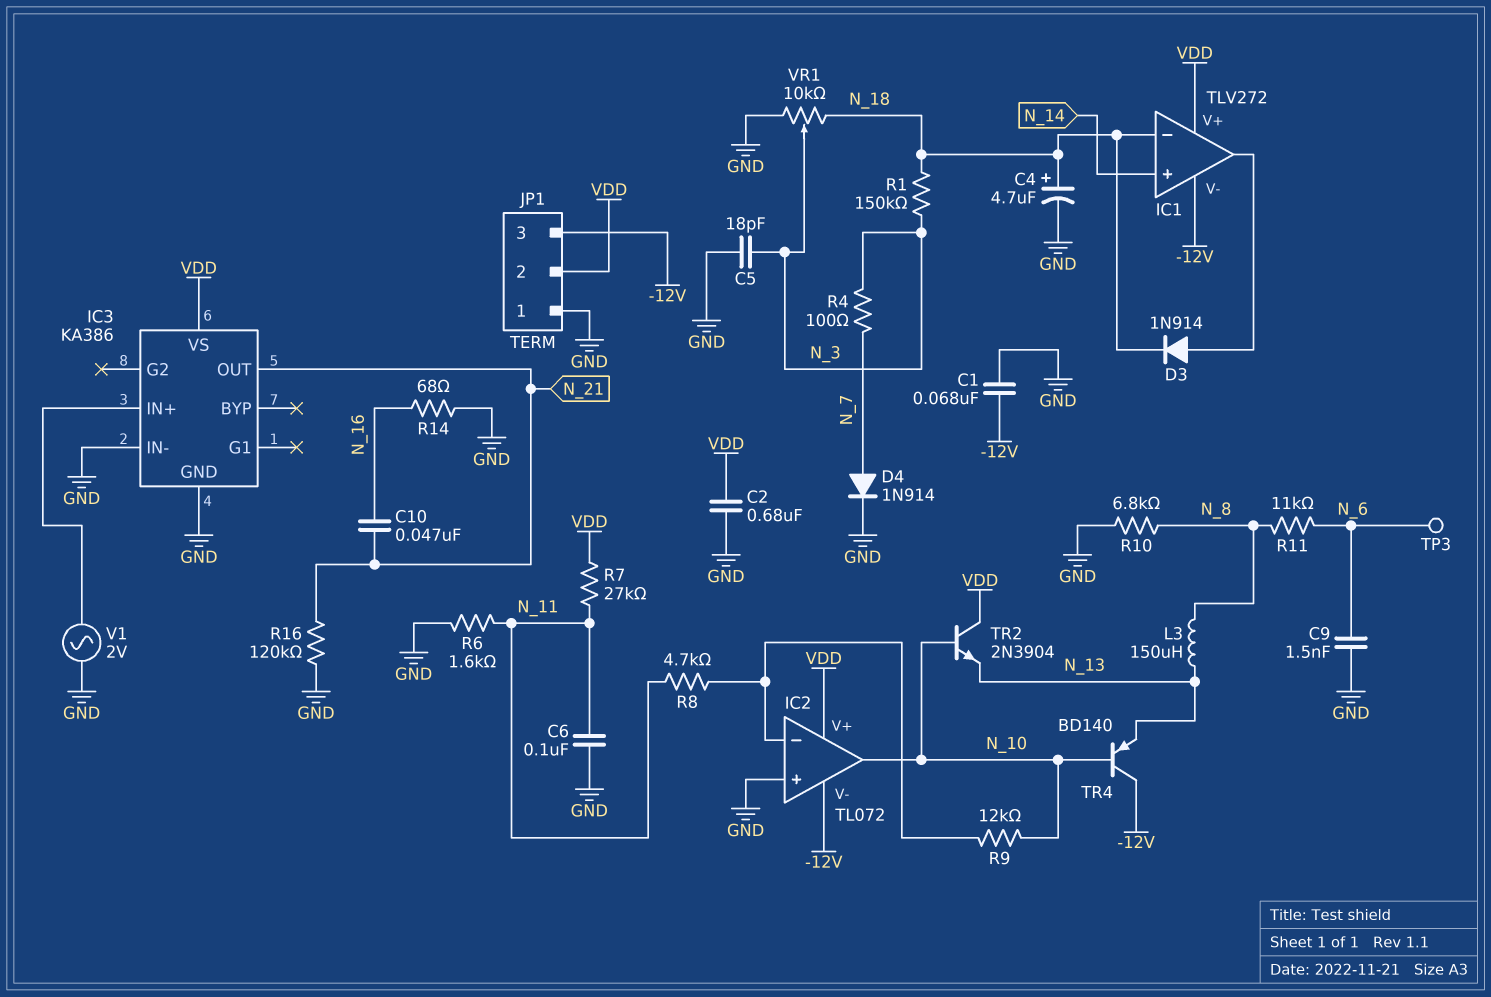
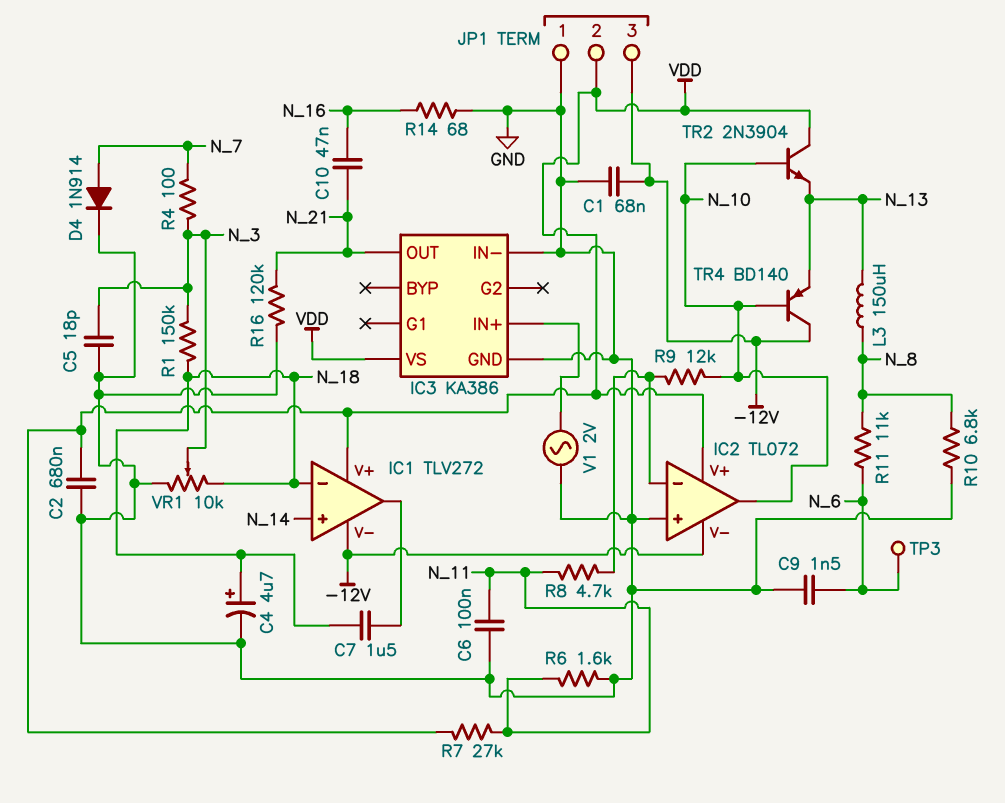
C7: none -> 1.5uF (IC1/out, N_18)
D3: diode 1N914 (A IC1/out, K N_18) -> none

